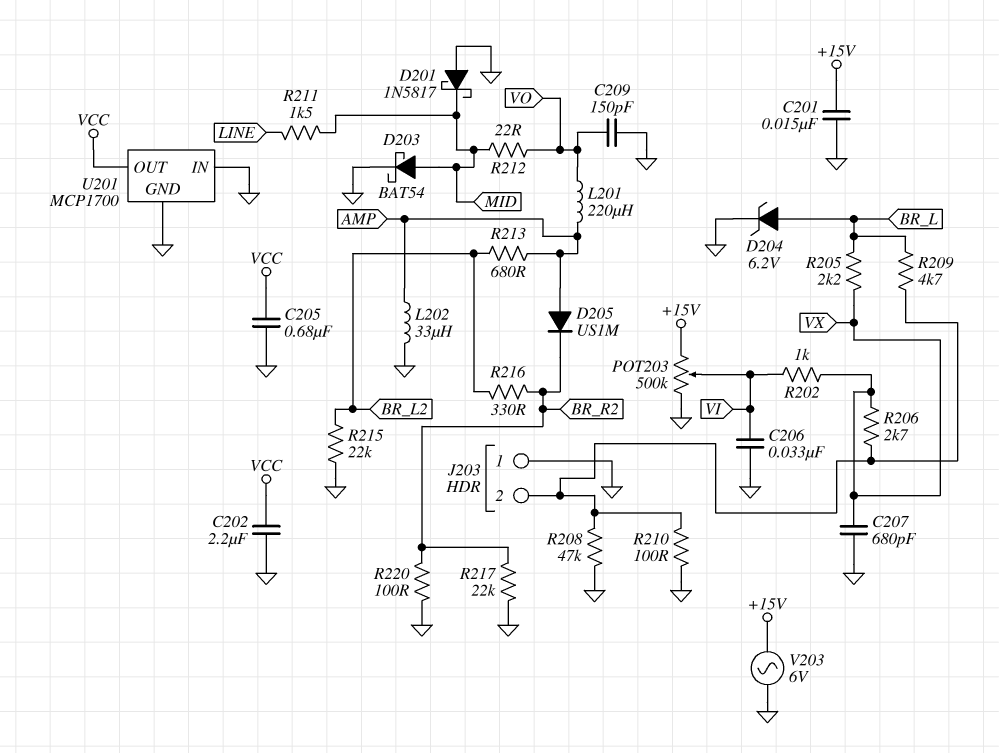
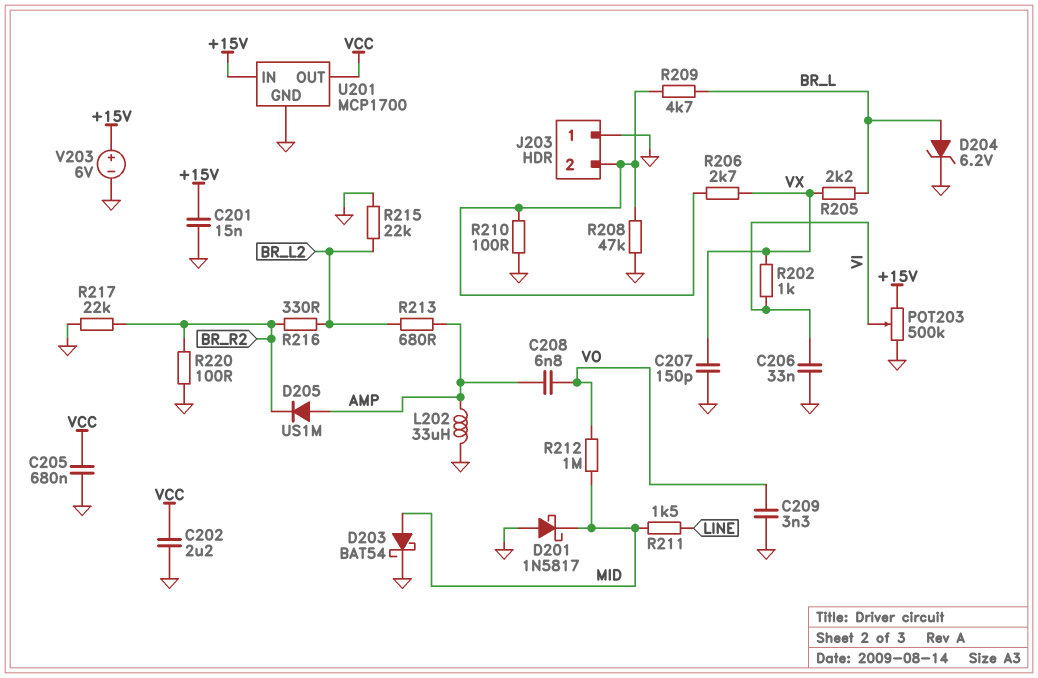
C207: 680pF (GND, VX) -> 150pF (GND, VX)
C208: none -> 6.8nF (AMP, VO)
C209: 150pF (GND, VO) -> 3.3nF (GND, VO)
L201: 220uH (AMP, VO) -> none
R212: 22 (MID, VO) -> 1M (MID, VO)
U201 pin IN: GND -> +15V
V203: AC 6V (+15V, GND) -> 6V (plus +15V, minus GND)

